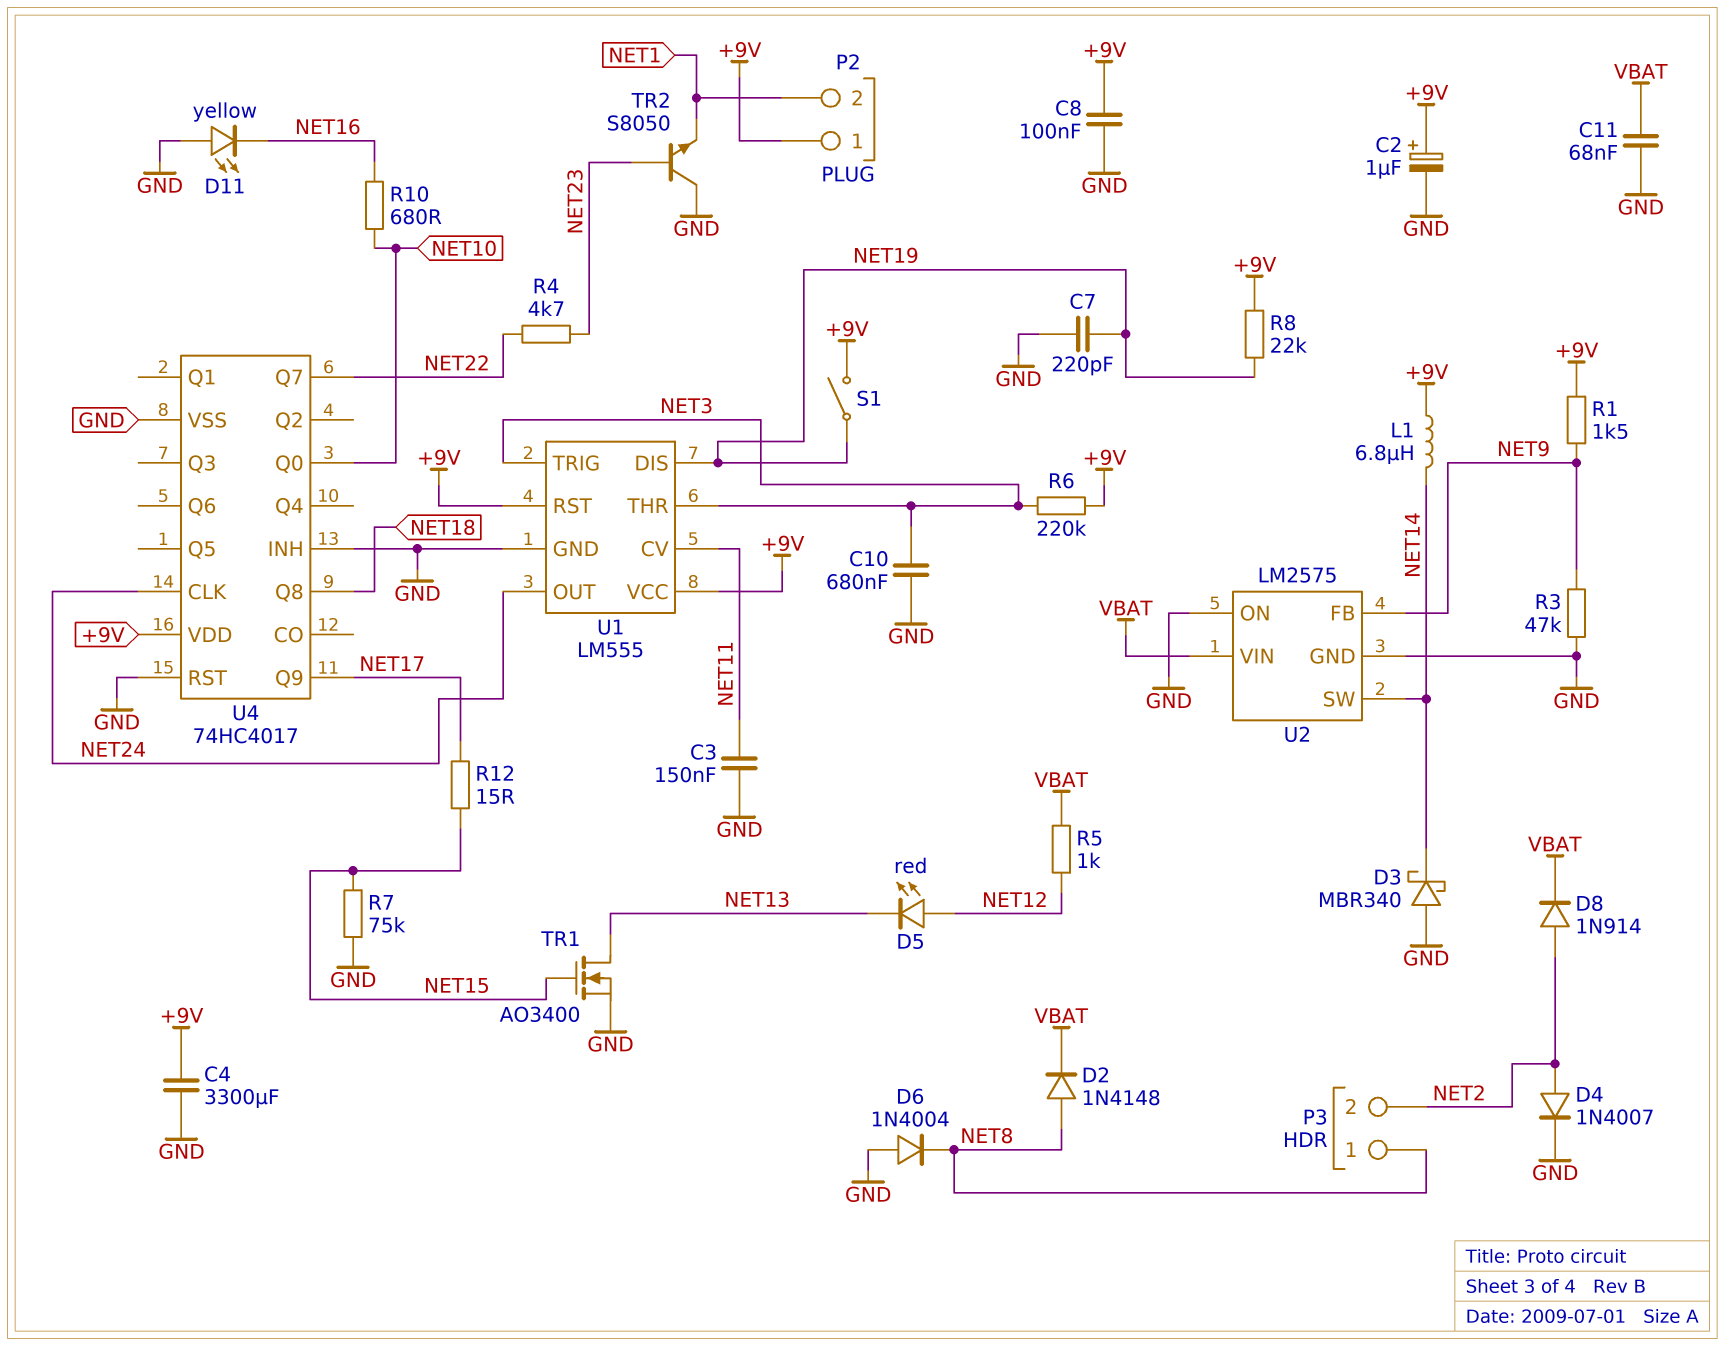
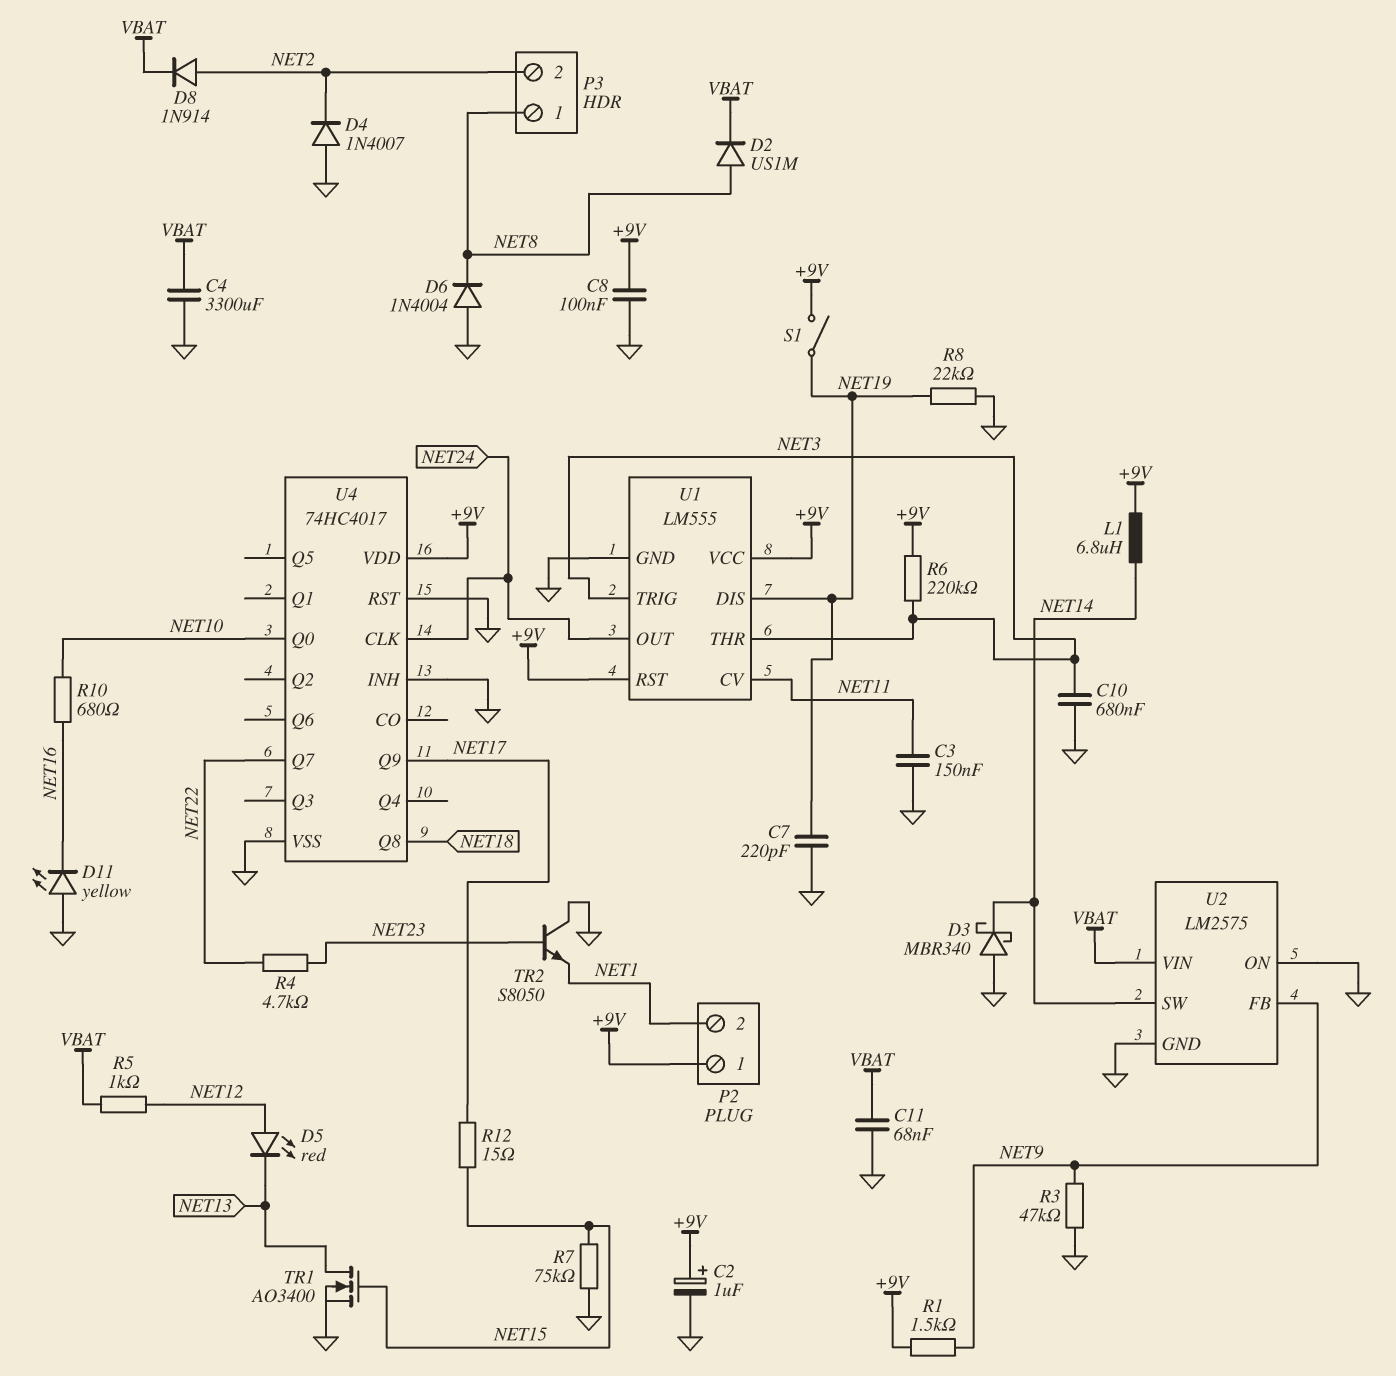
C4: 3300uF (+9V, GND) -> 3300uF (GND, VBAT)
D2: diode 1N4148 (A NET8, K VBAT) -> diode US1M (A NET8, K VBAT)
D4: diode 1N4007 (A NET2, K GND) -> diode 1N4007 (A GND, K NET2)
R8: 22k (+9V, NET19) -> 22k (GND, NET19)

